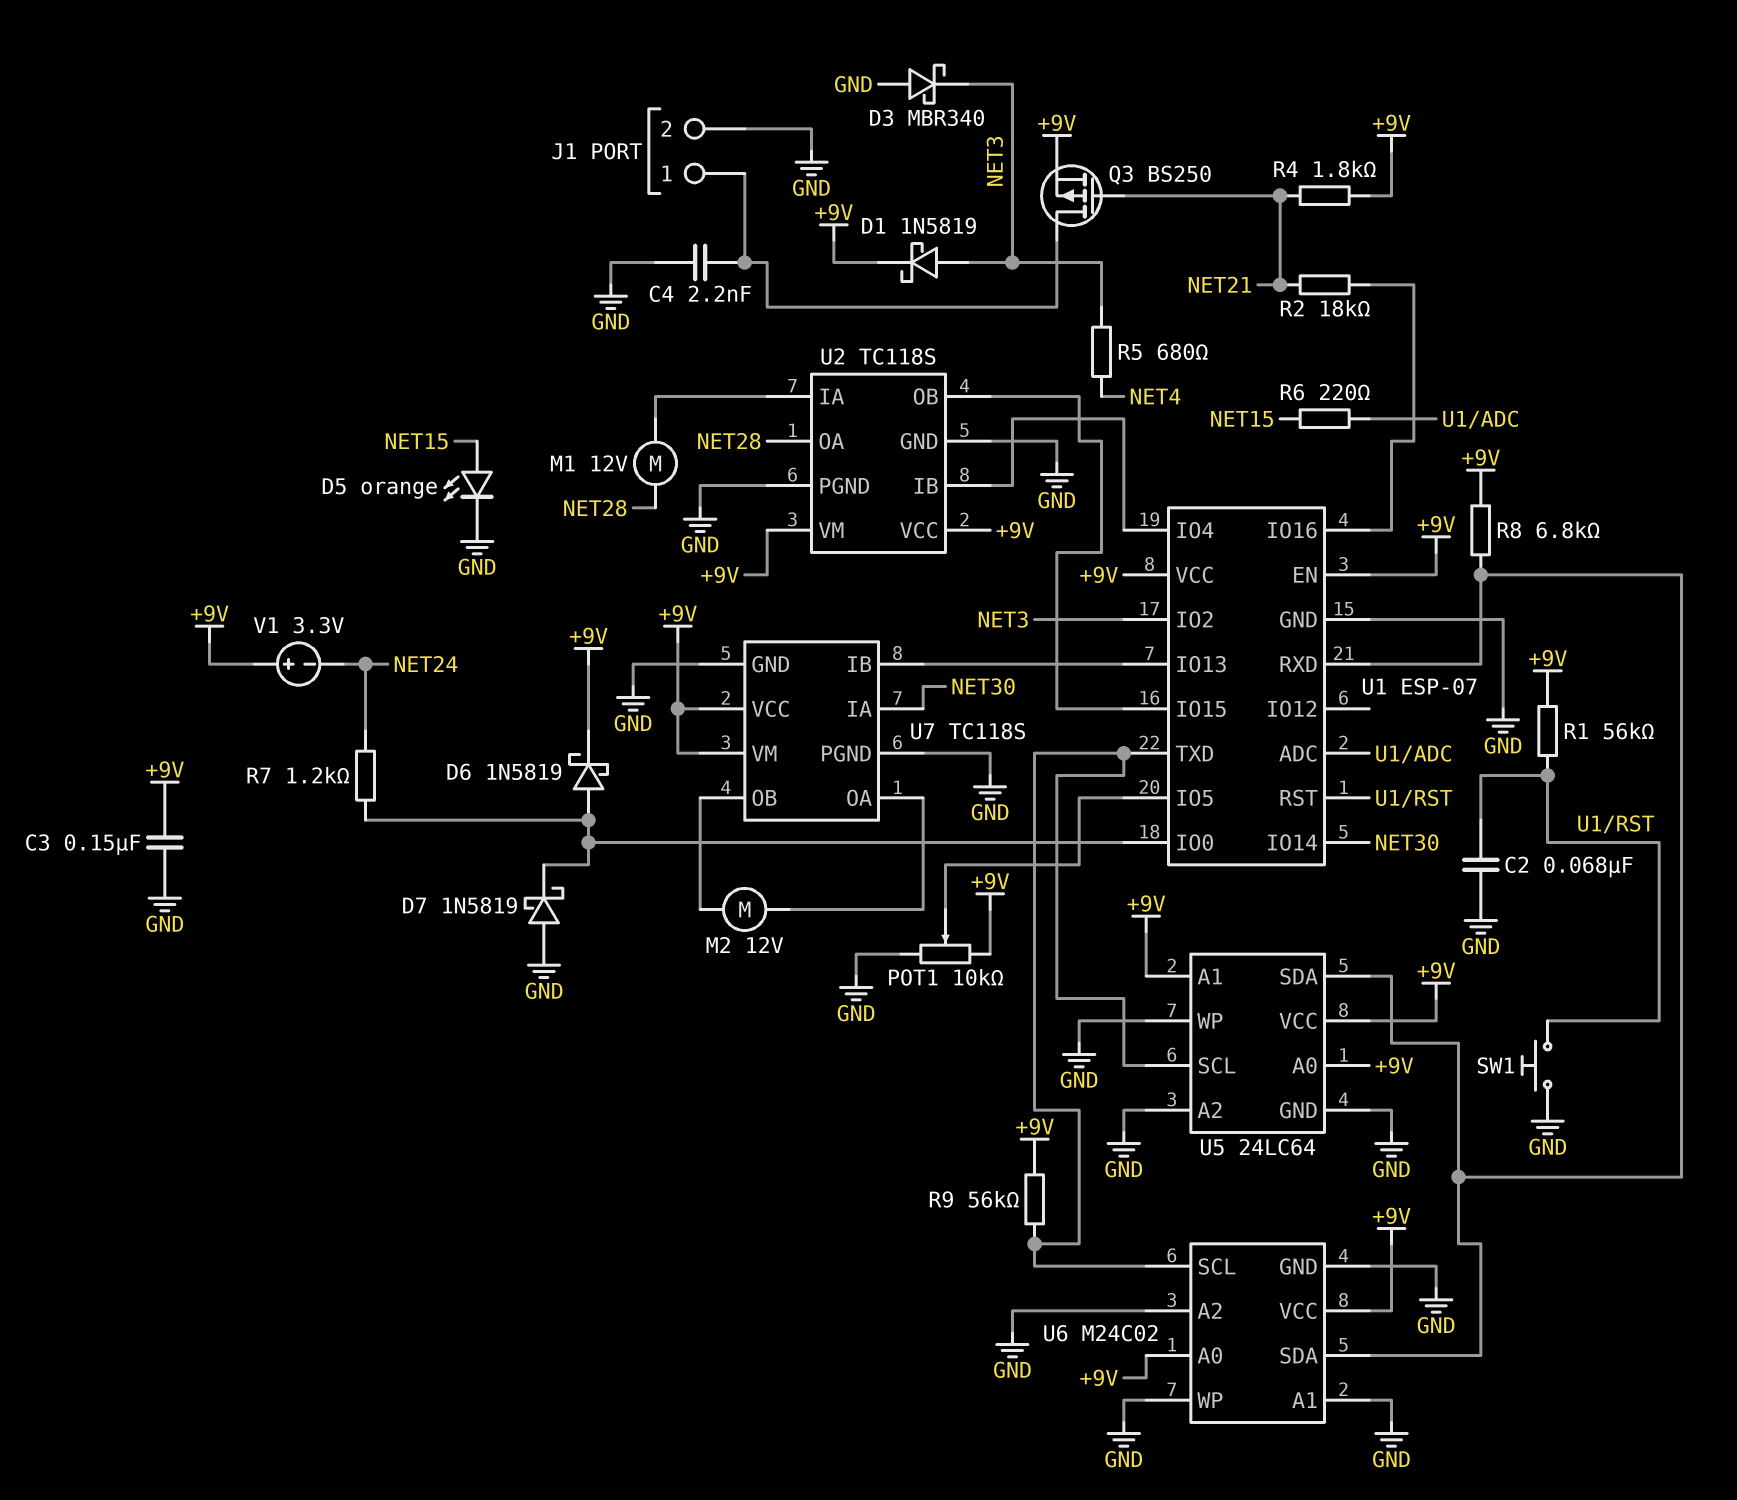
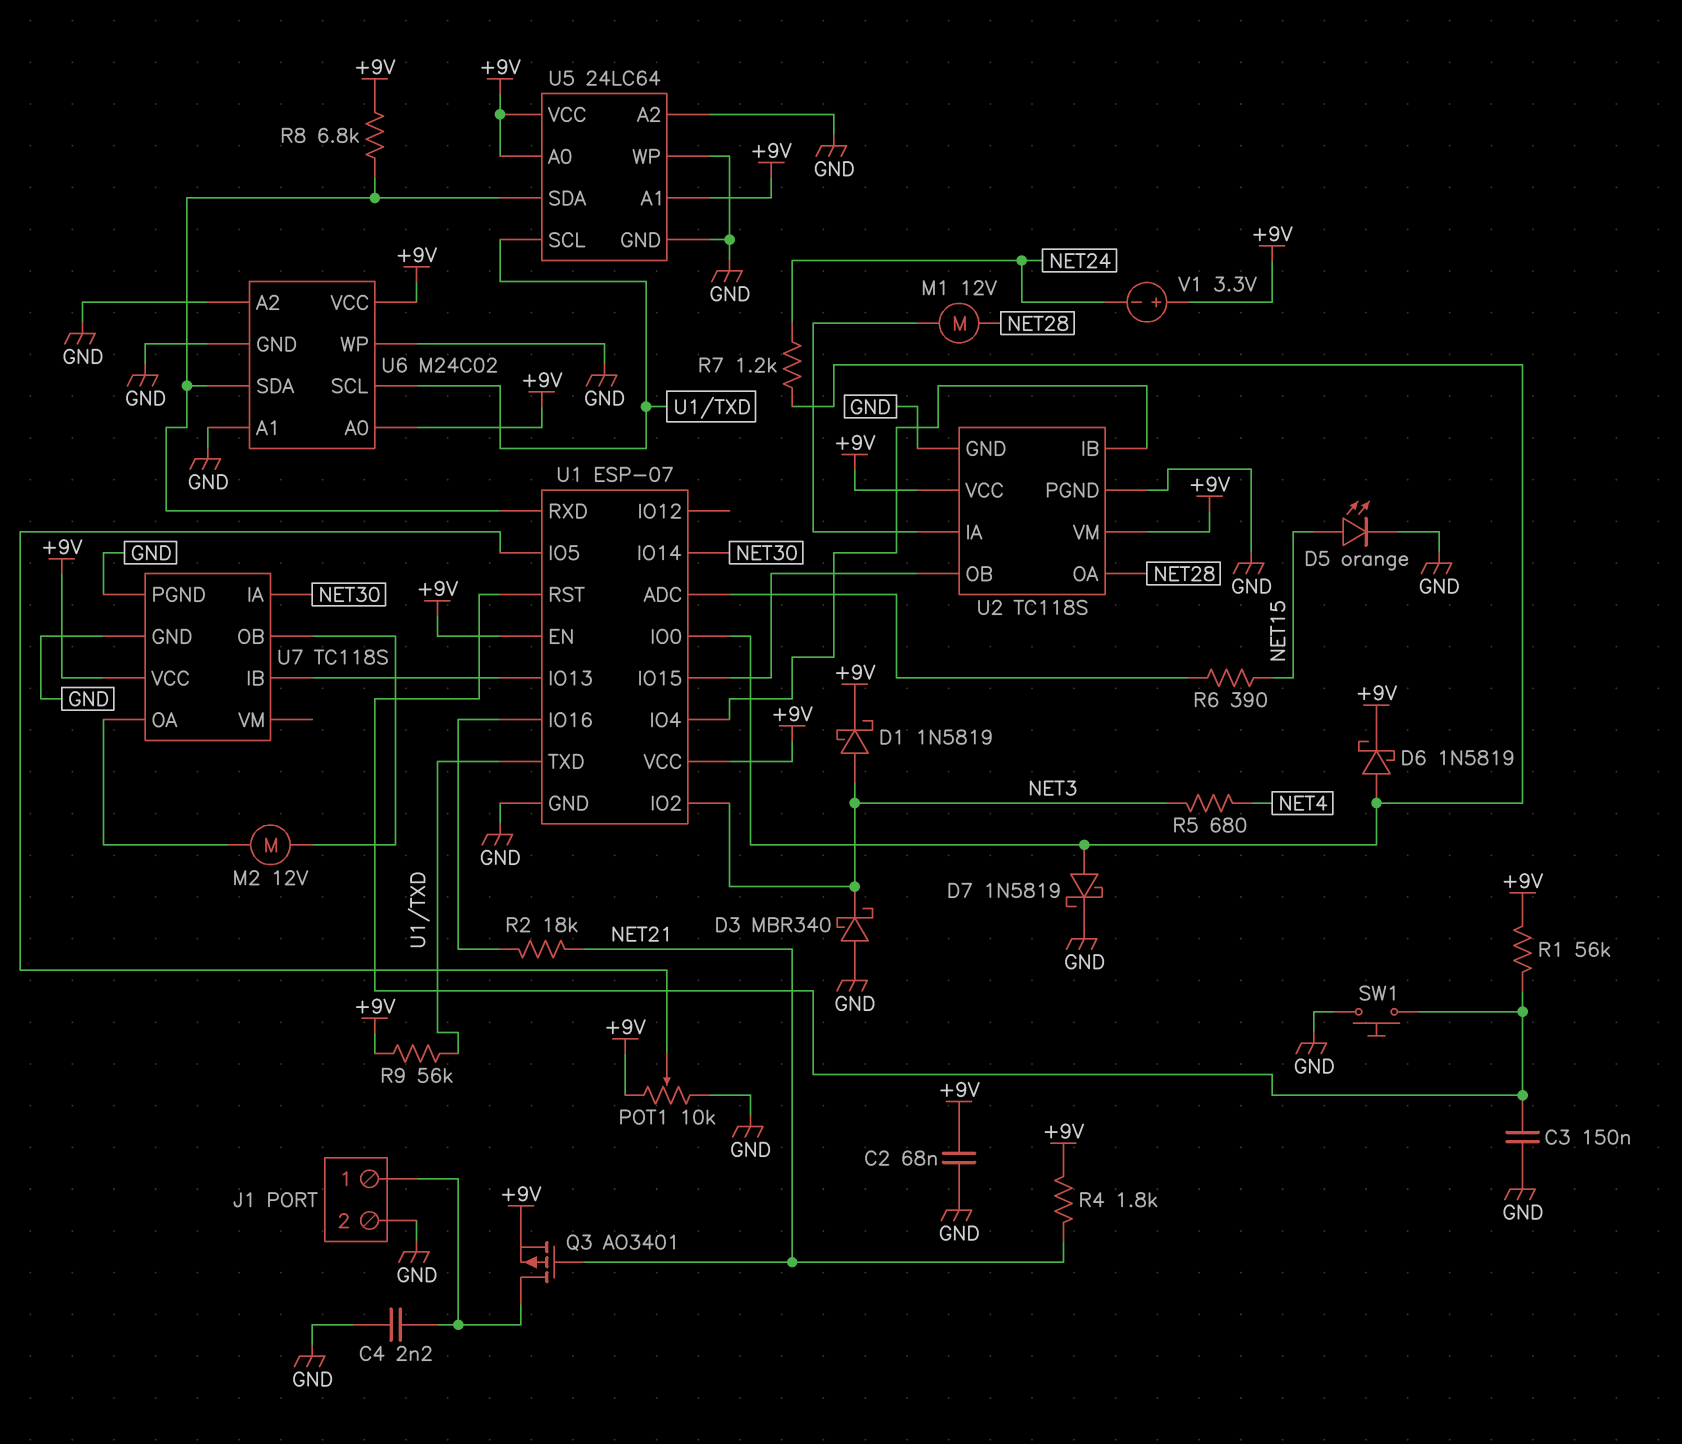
C2: 68nF (GND, U1/RST) -> 68nF (+9V, GND)
C3: 150nF (+9V, GND) -> 150nF (GND, U1/RST)
D7: schottky 1N5819 (A GND, K U1/IO0) -> schottky 1N5819 (A U1/IO0, K GND)
Q3: PMOS BS250 (G NET21, D J1/1, S +9V) -> PMOS AO3401 (G NET21, D J1/1, S +9V)
R6: 220 (NET15, U1/ADC) -> 390 (NET15, U1/ADC)
U7 pin VM: +9V -> none

